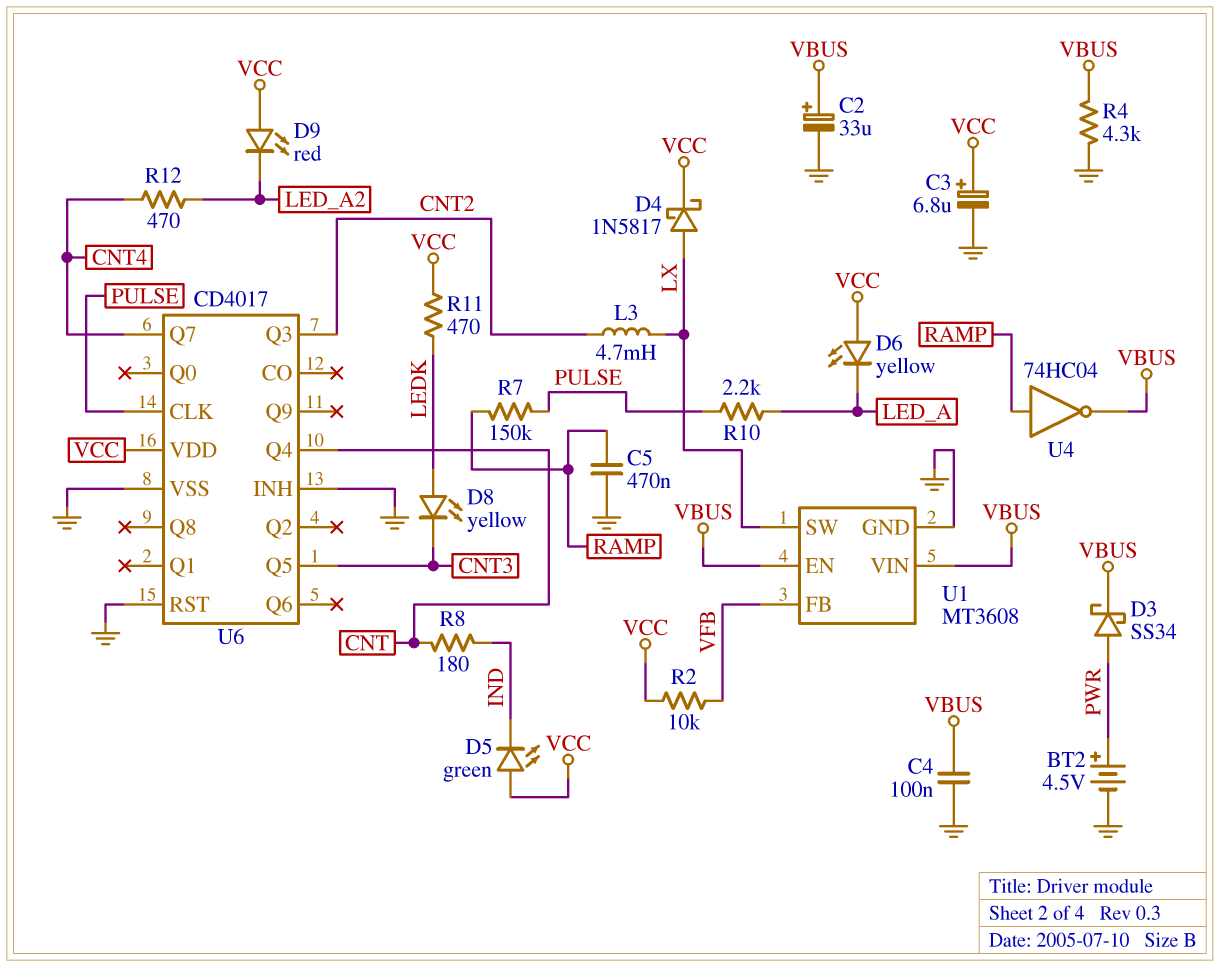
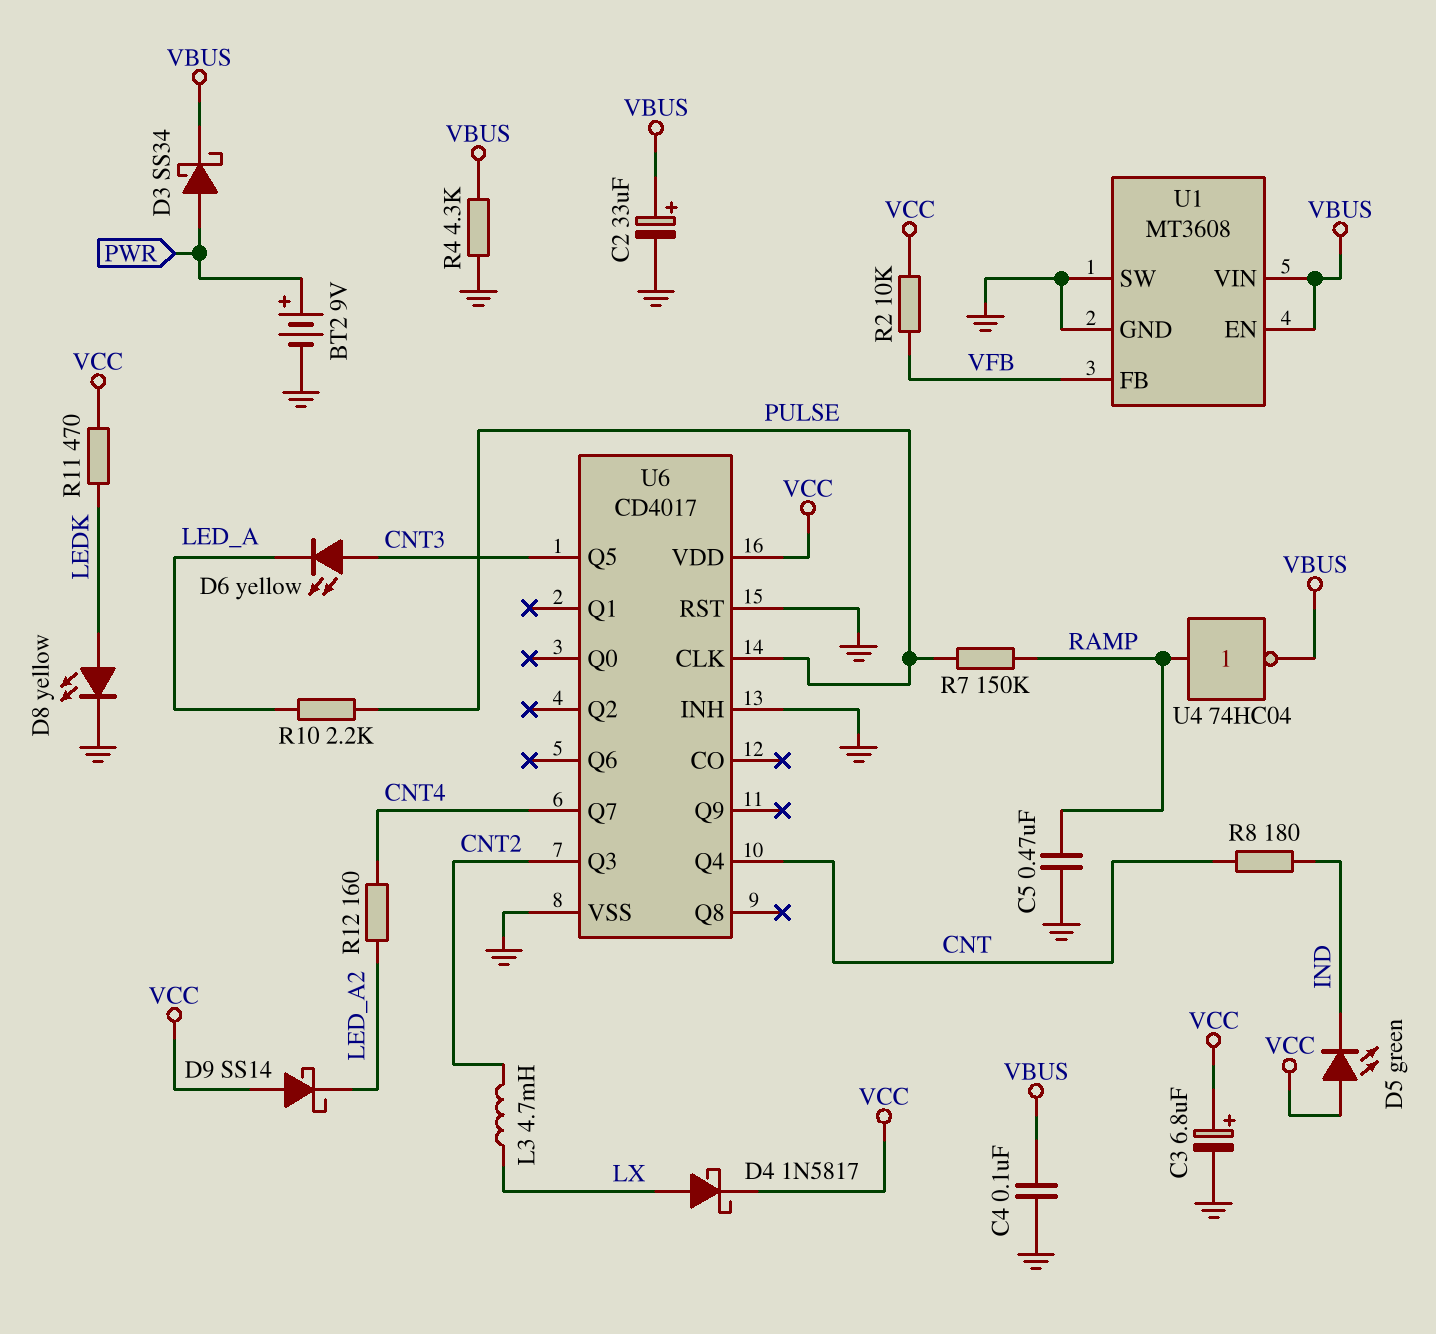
BT2: 4.5V (plus PWR, minus GND) -> 9V (plus PWR, minus GND)
D6: LED yellow (A VCC, K LED_A) -> LED yellow (A CNT3, K LED_A)
D8: LED yellow (A LEDK, K CNT3) -> LED yellow (A LEDK, K GND)
D9: LED red (A VCC, K LED_A2) -> schottky SS14 (A VCC, K LED_A2)
R12: 470 (CNT4, LED_A2) -> 160 (CNT4, LED_A2)
U1 pin SW: LX -> GND

